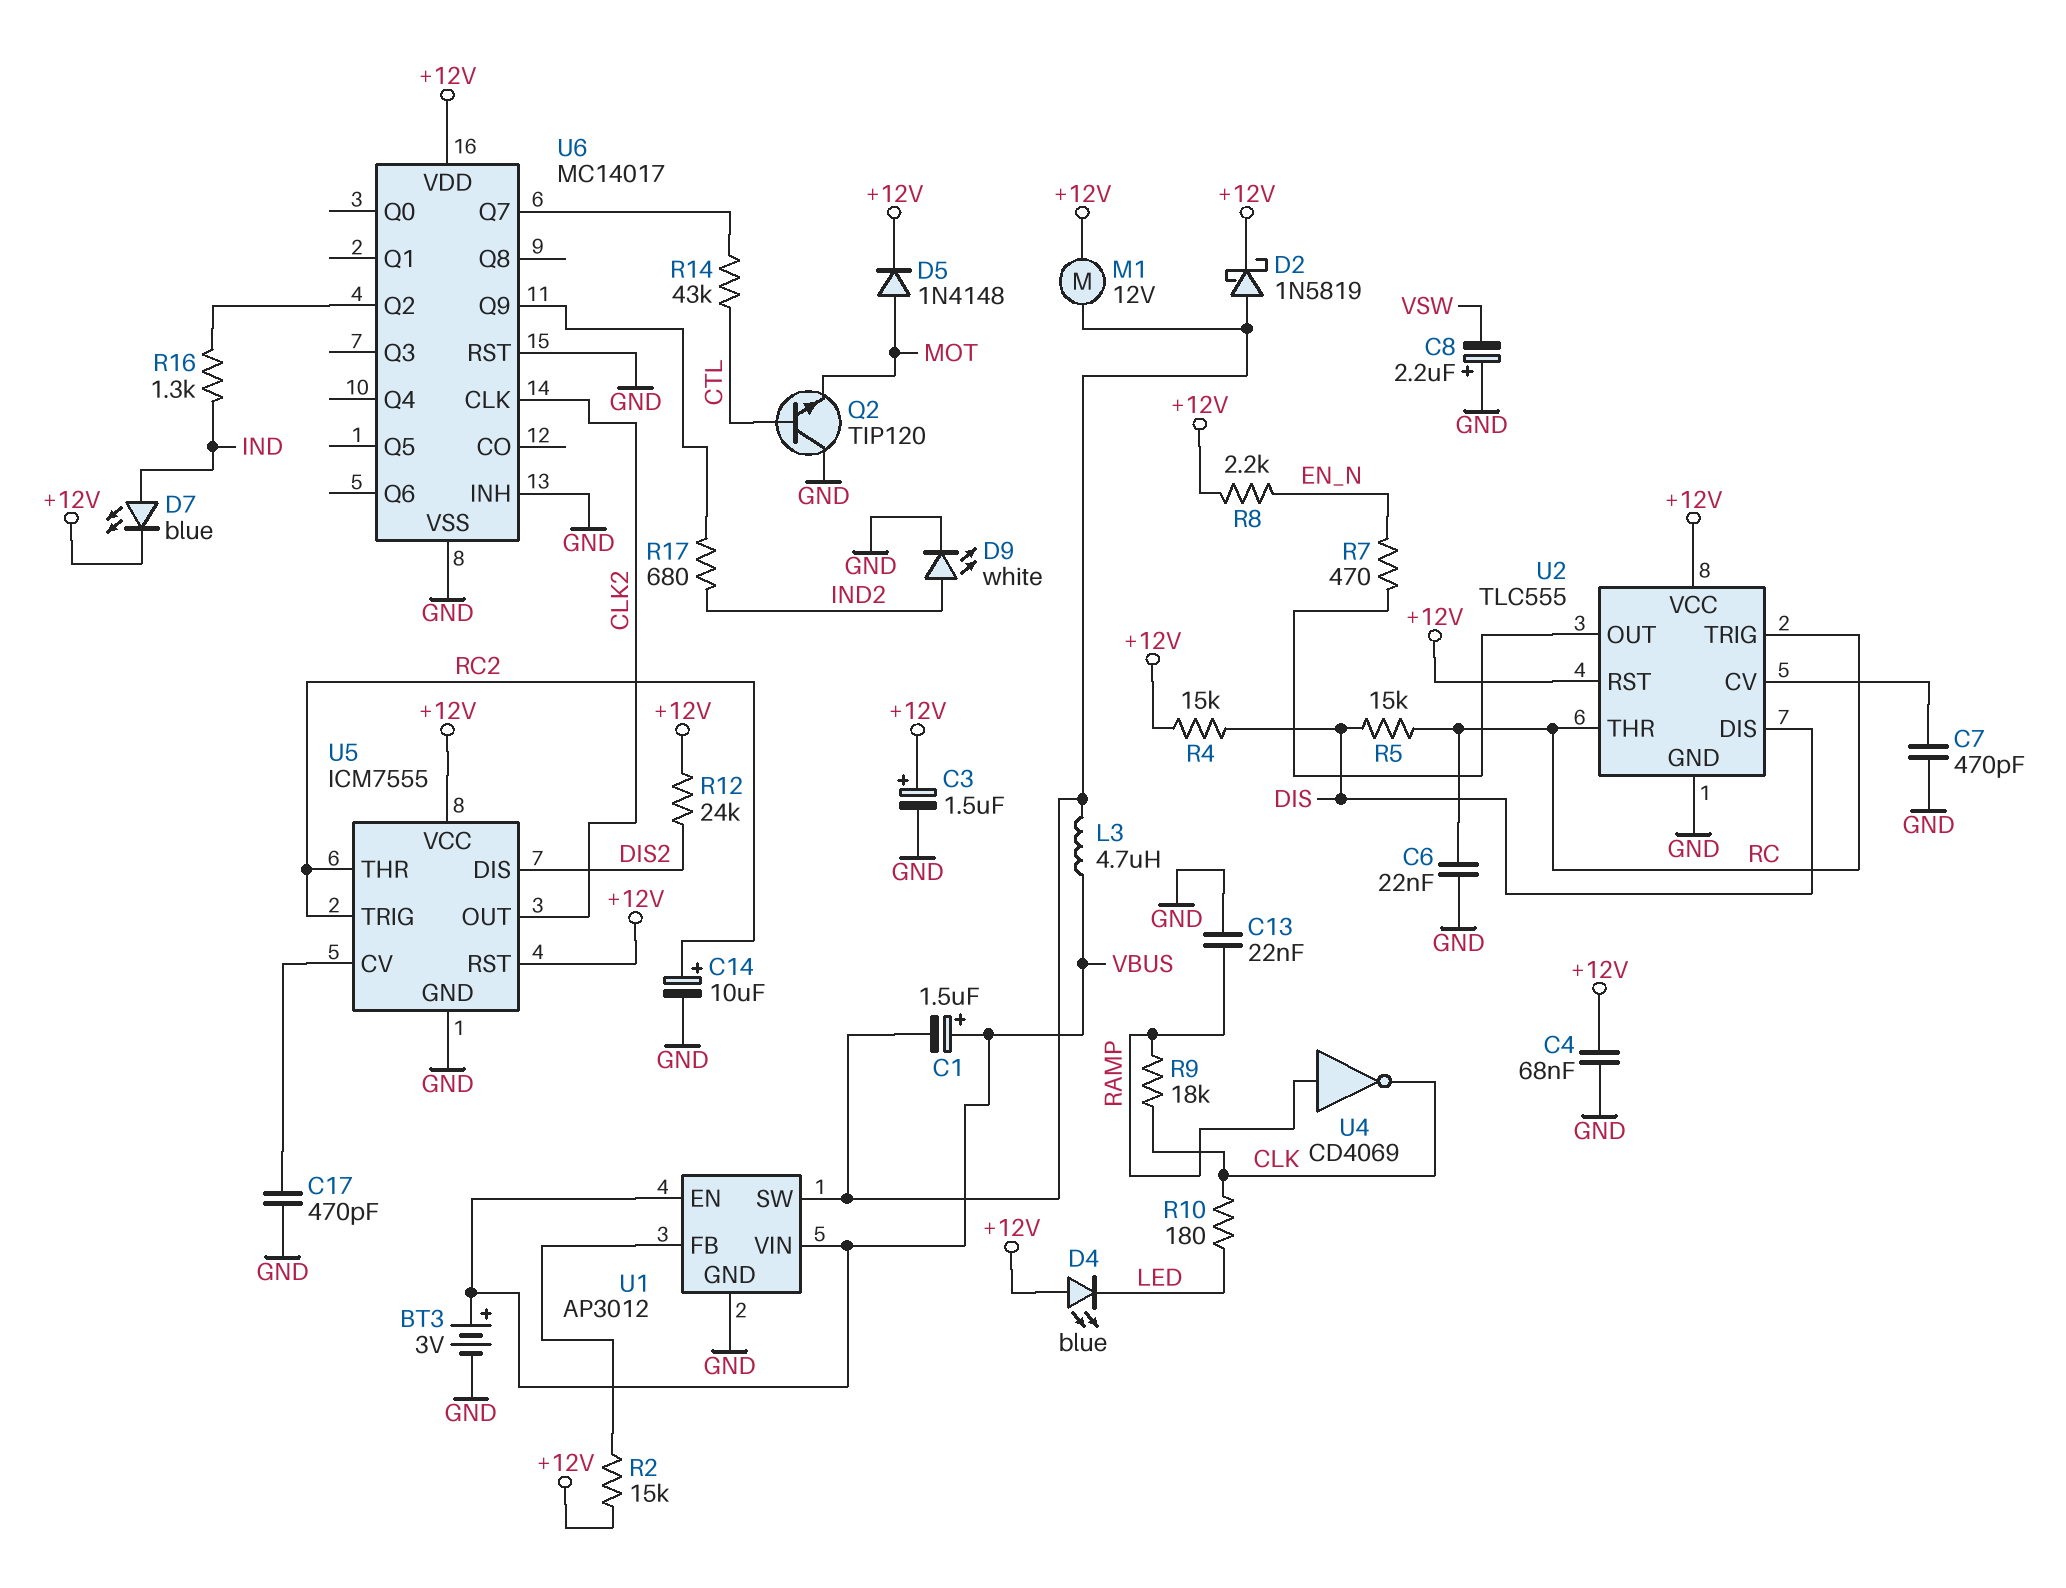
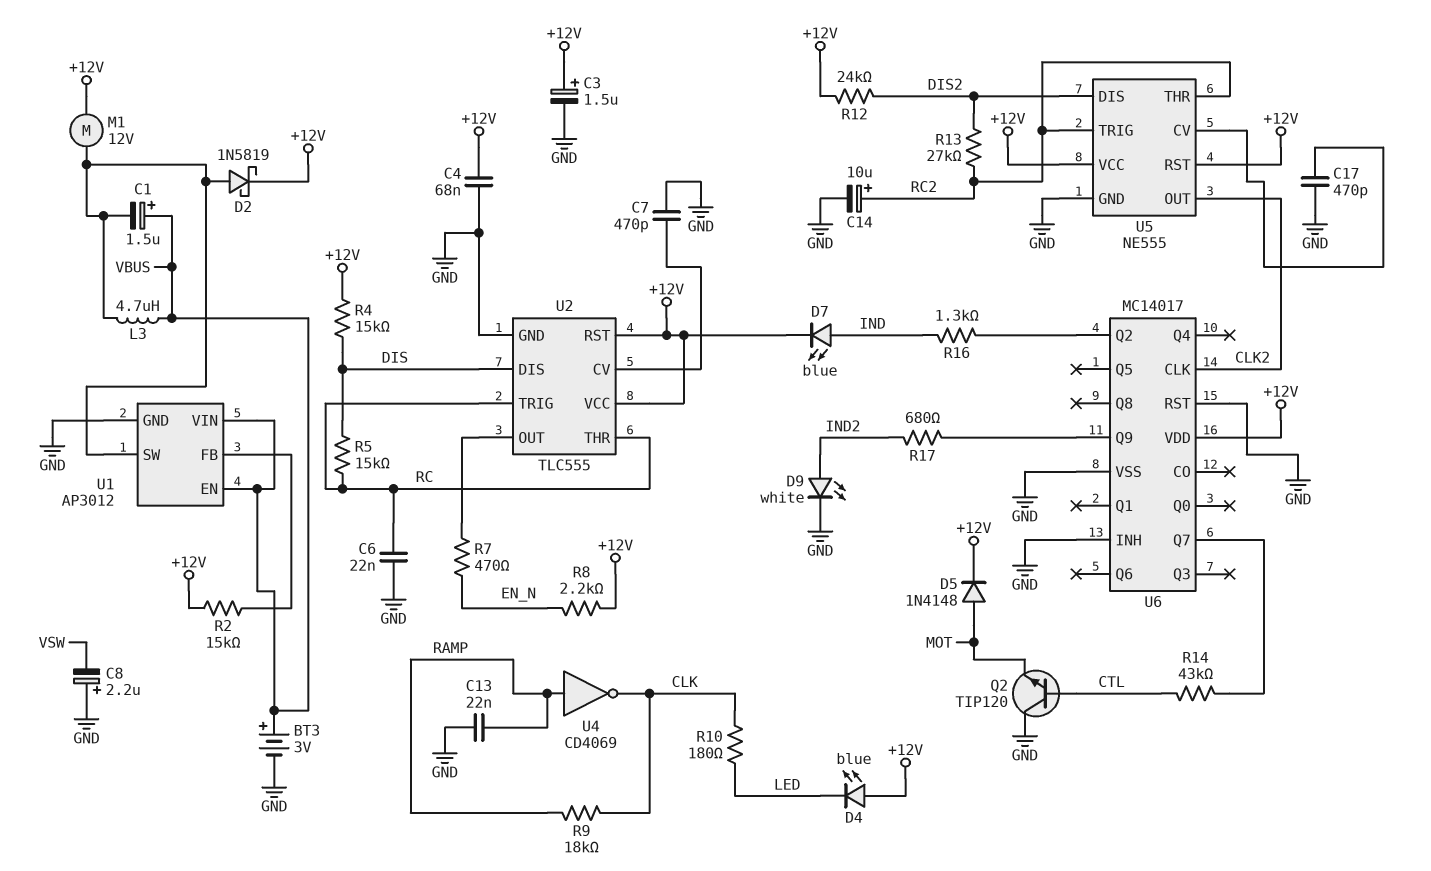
R13: none -> 27k (DIS2, RC2)
U5: ICM7555 -> NE555

